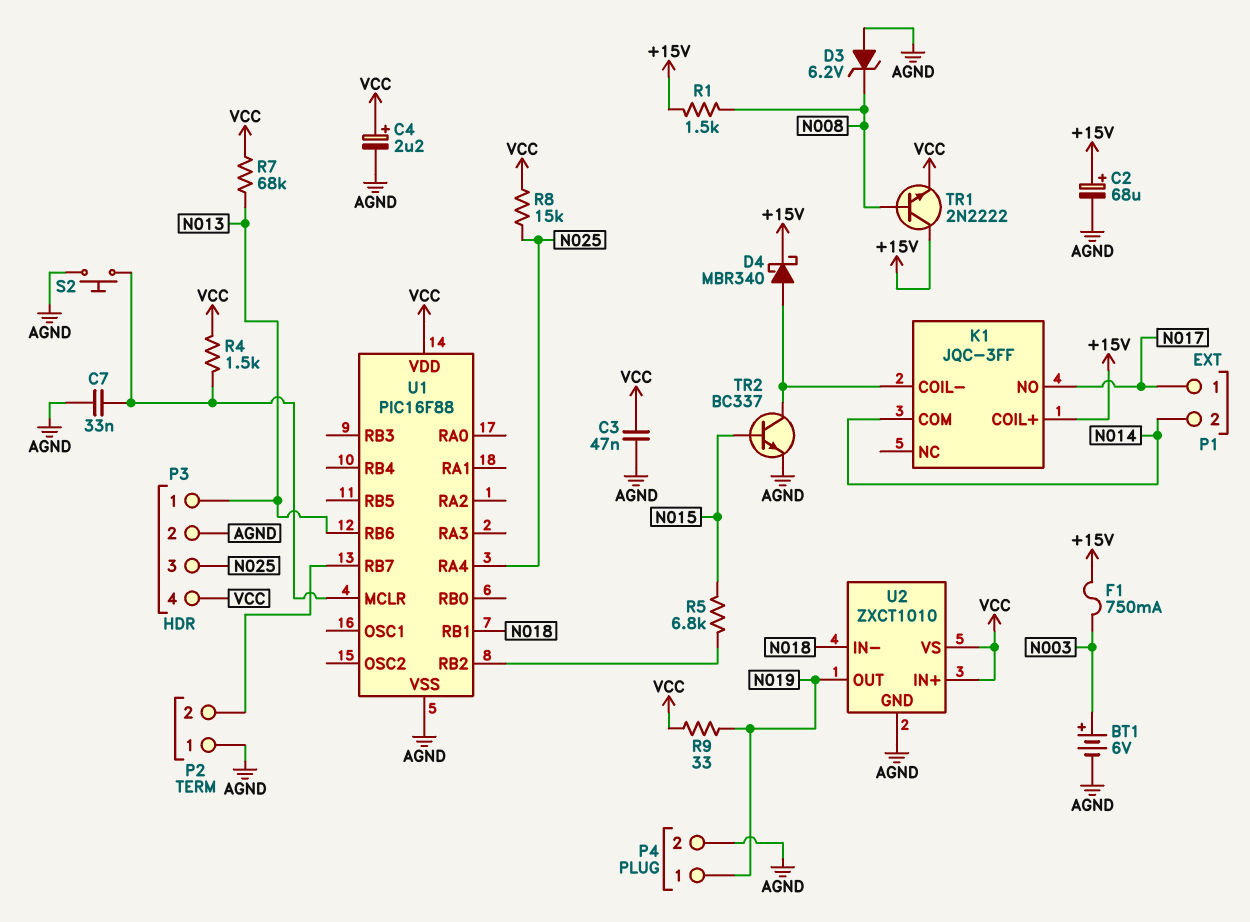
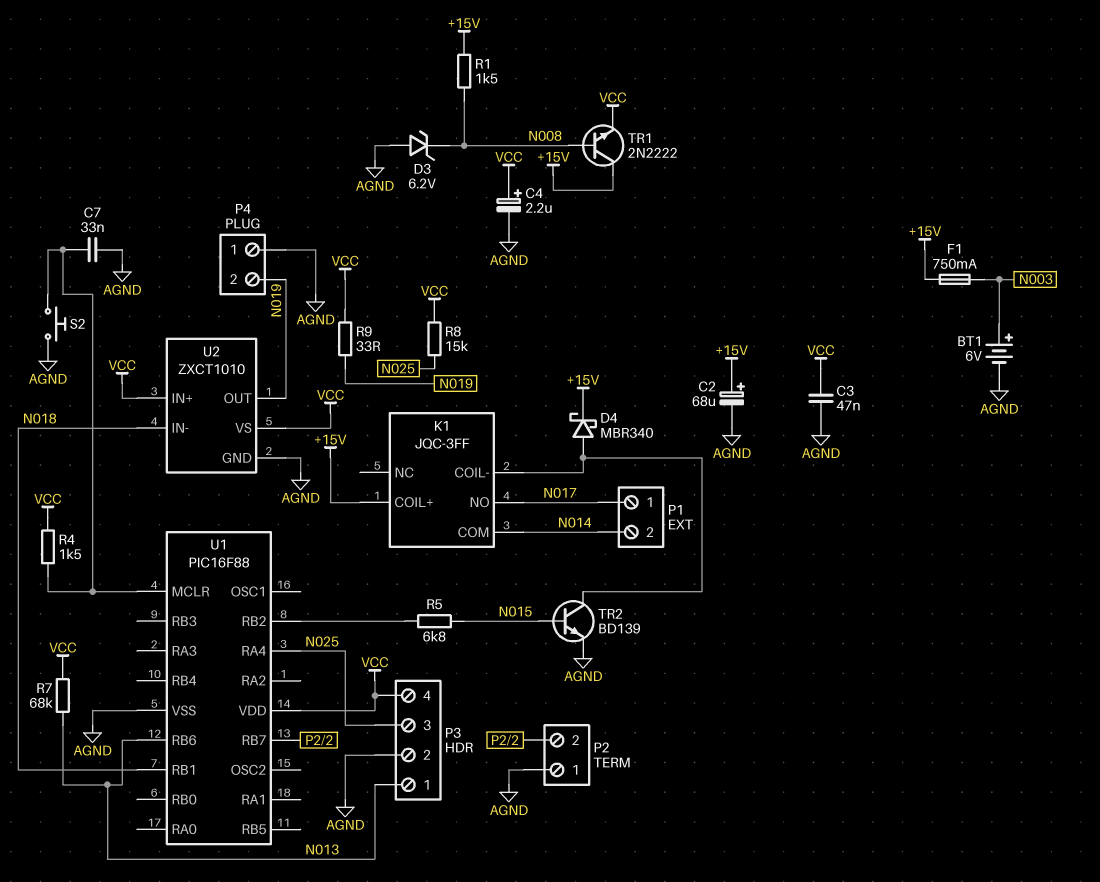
P4 pin 1: N019 -> AGND
P4 pin 2: AGND -> N019
TR2: NPN BC337 (B N015, C K1/COIL-, E AGND) -> NPN BD139 (B N015, C K1/COIL-, E AGND)

